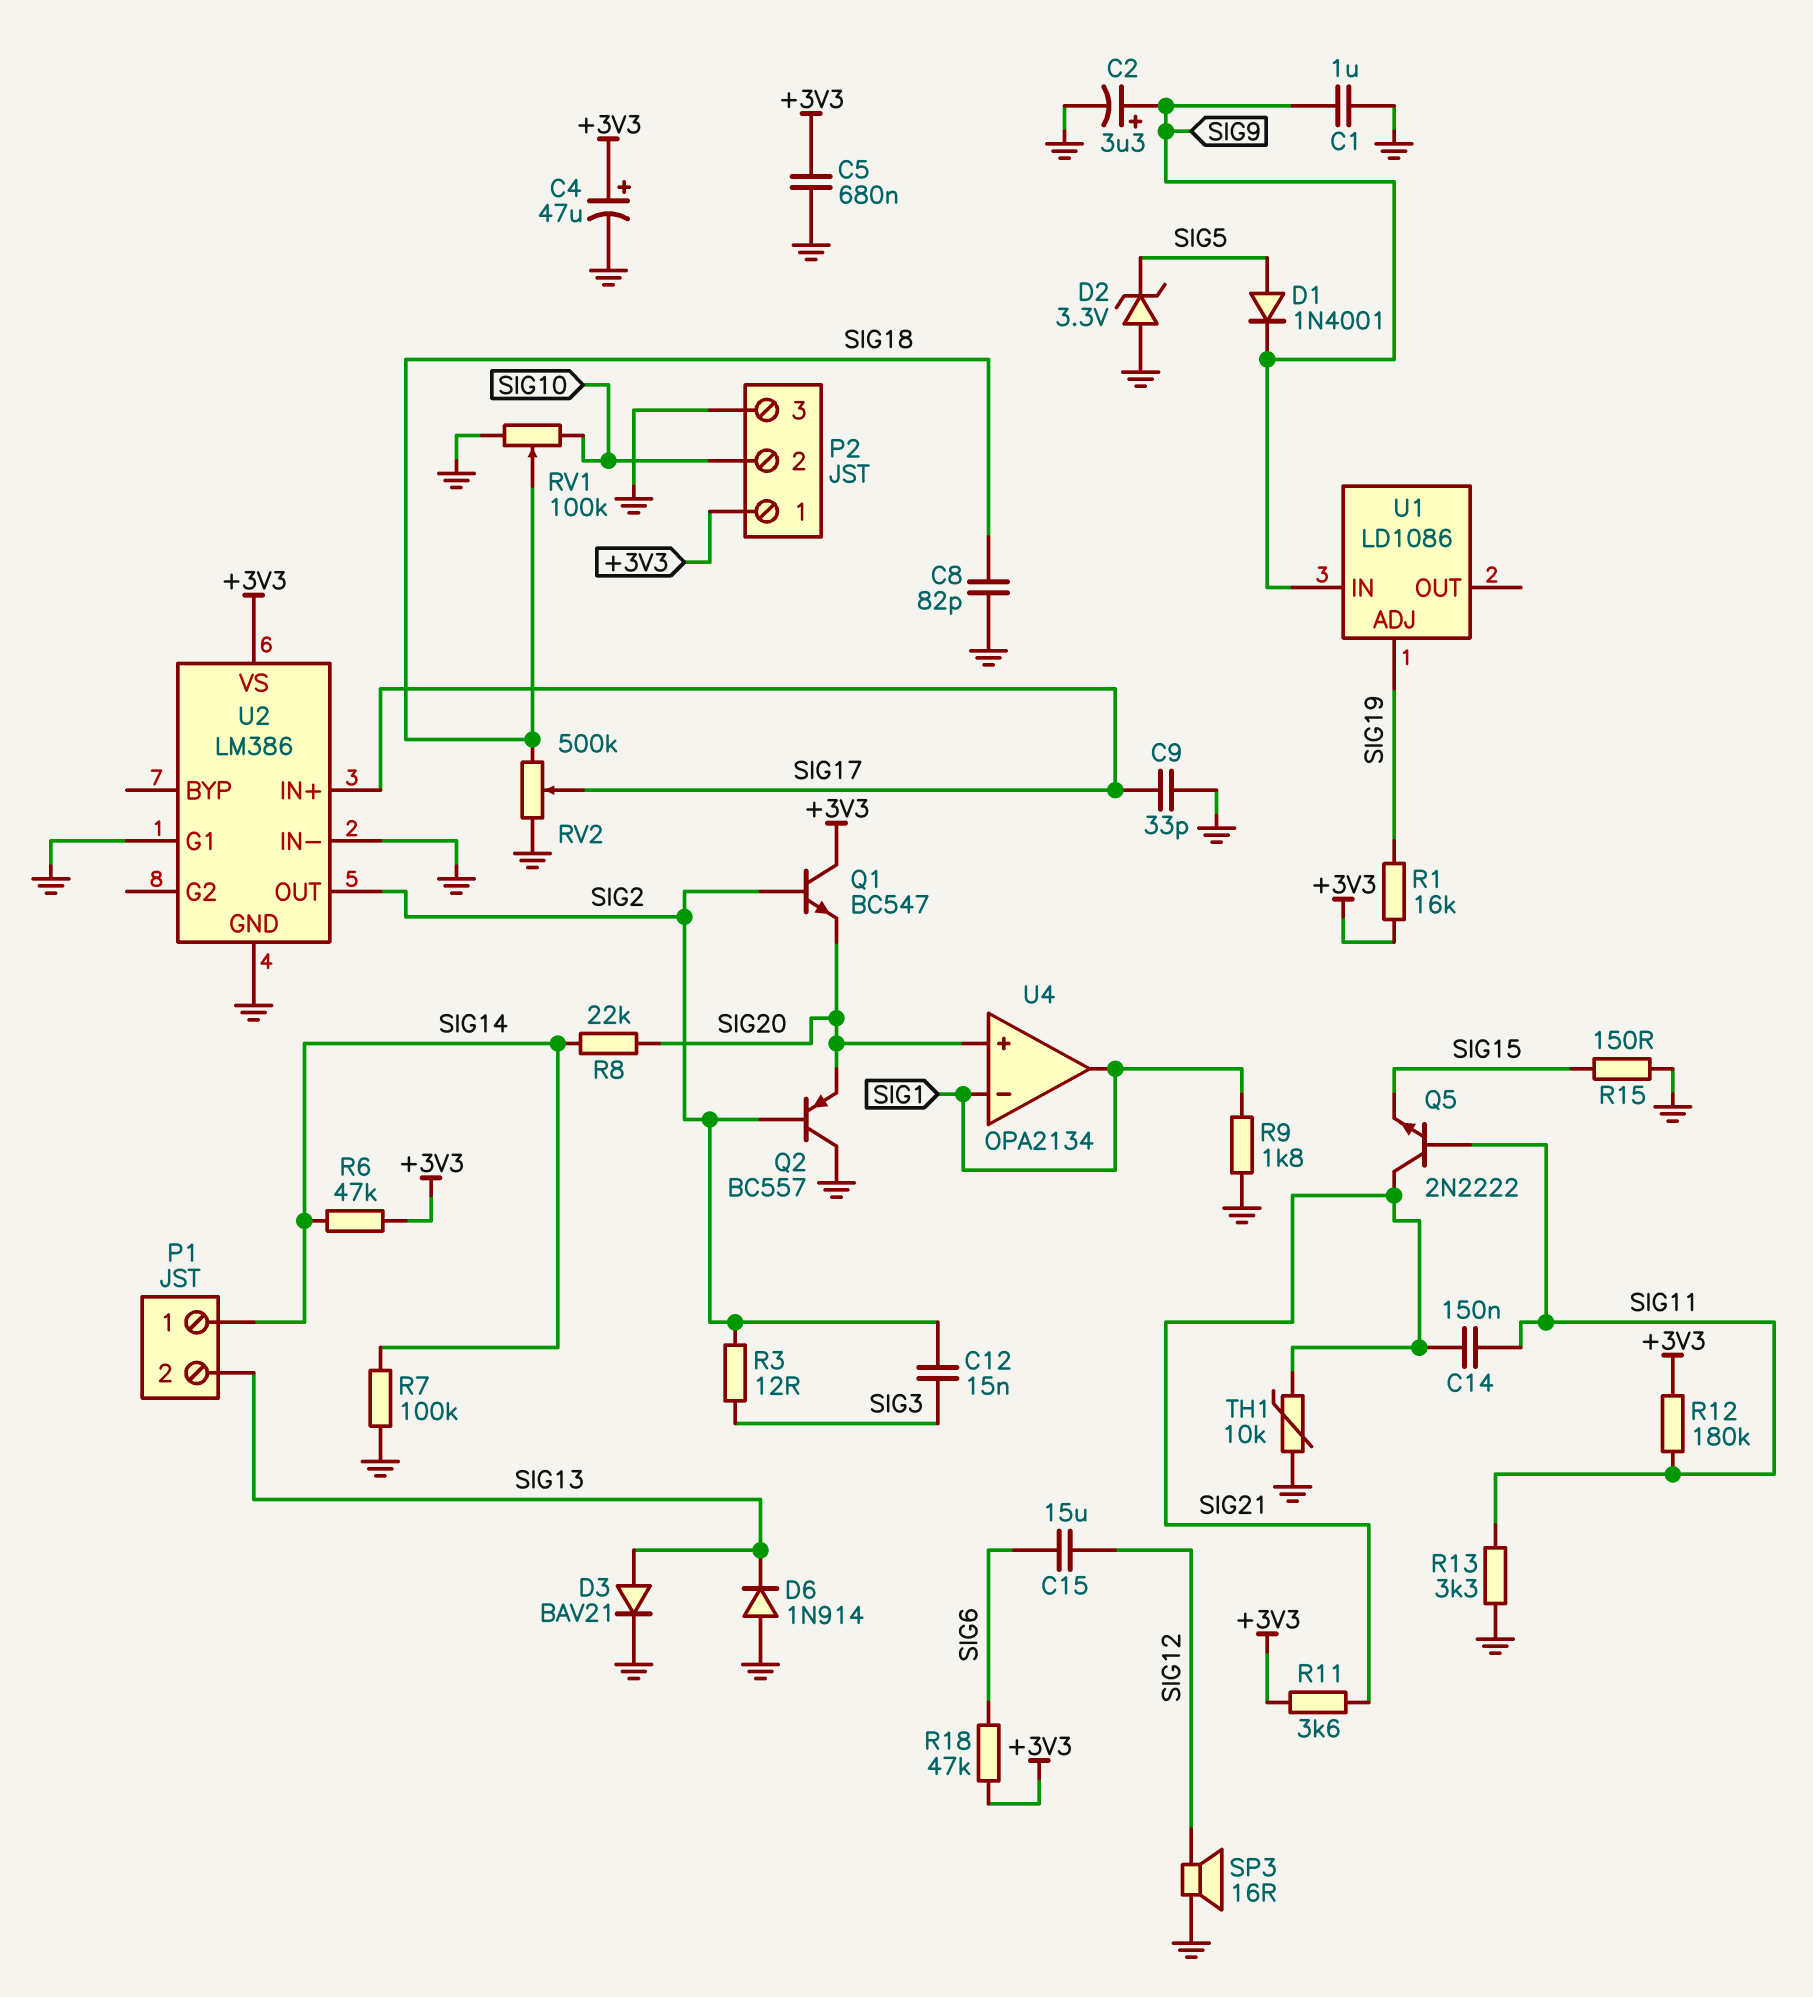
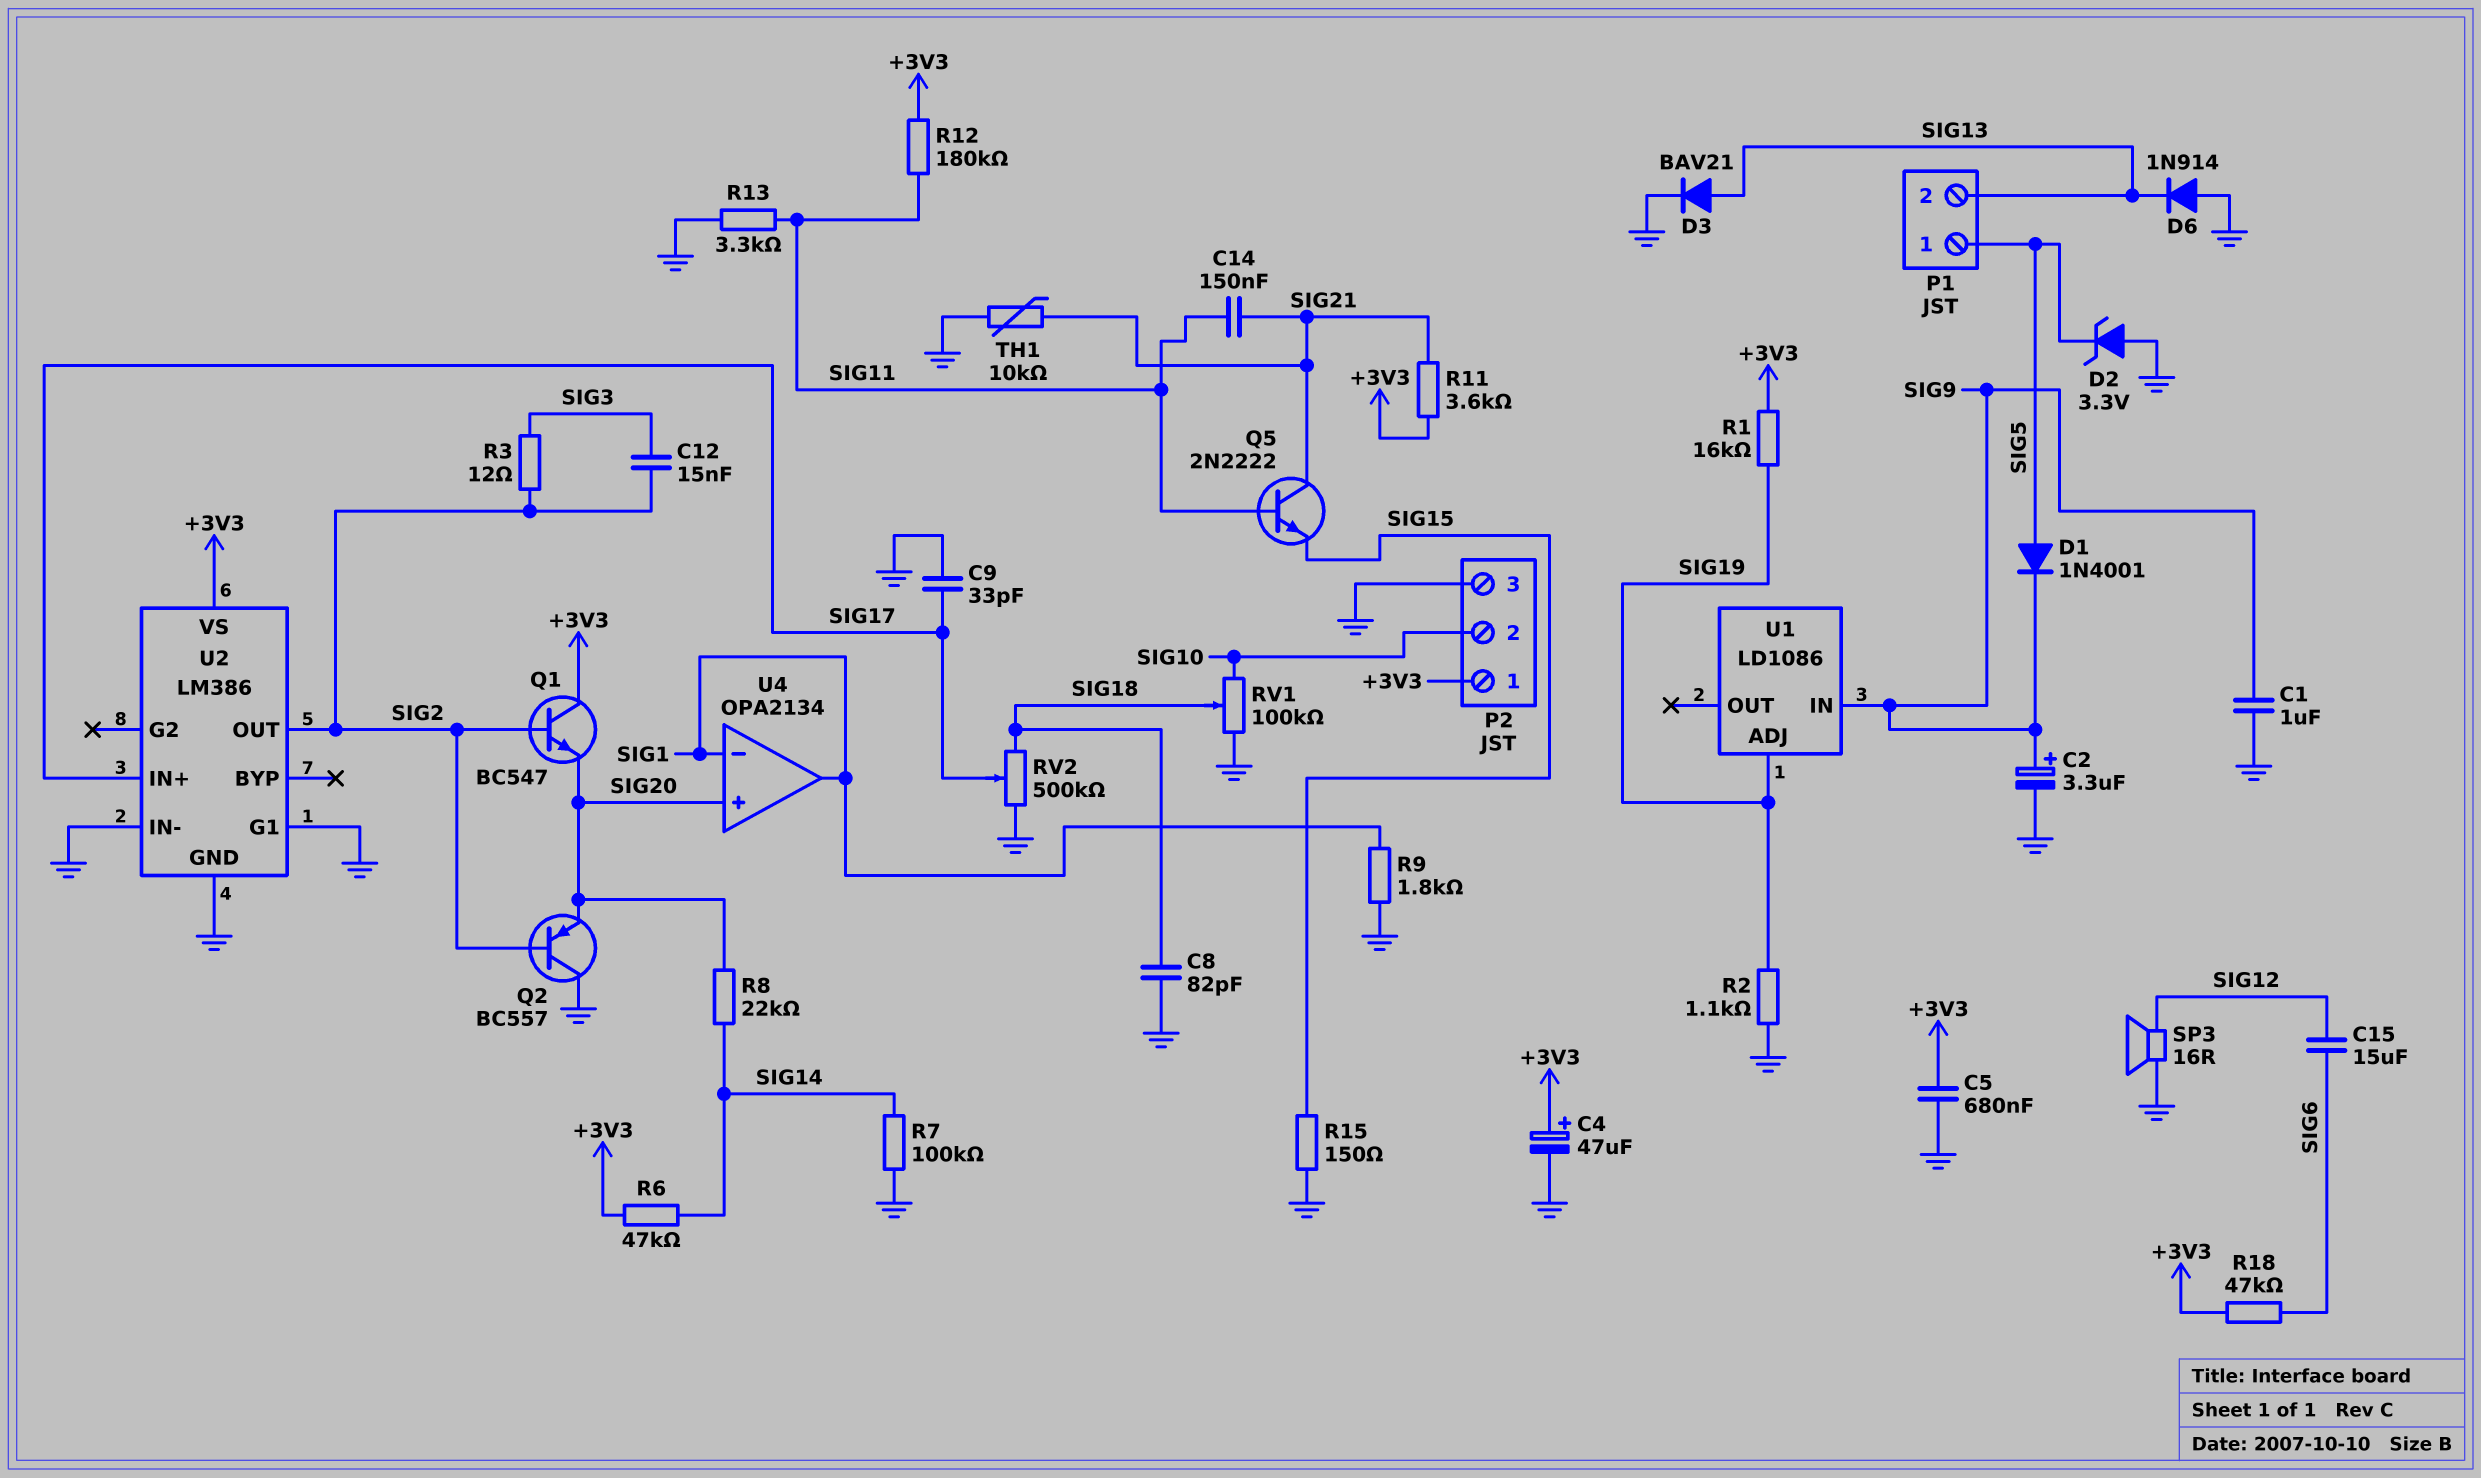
P1 pin 1: SIG14 -> SIG5
R2: none -> 1.1k (GND, SIG19)

